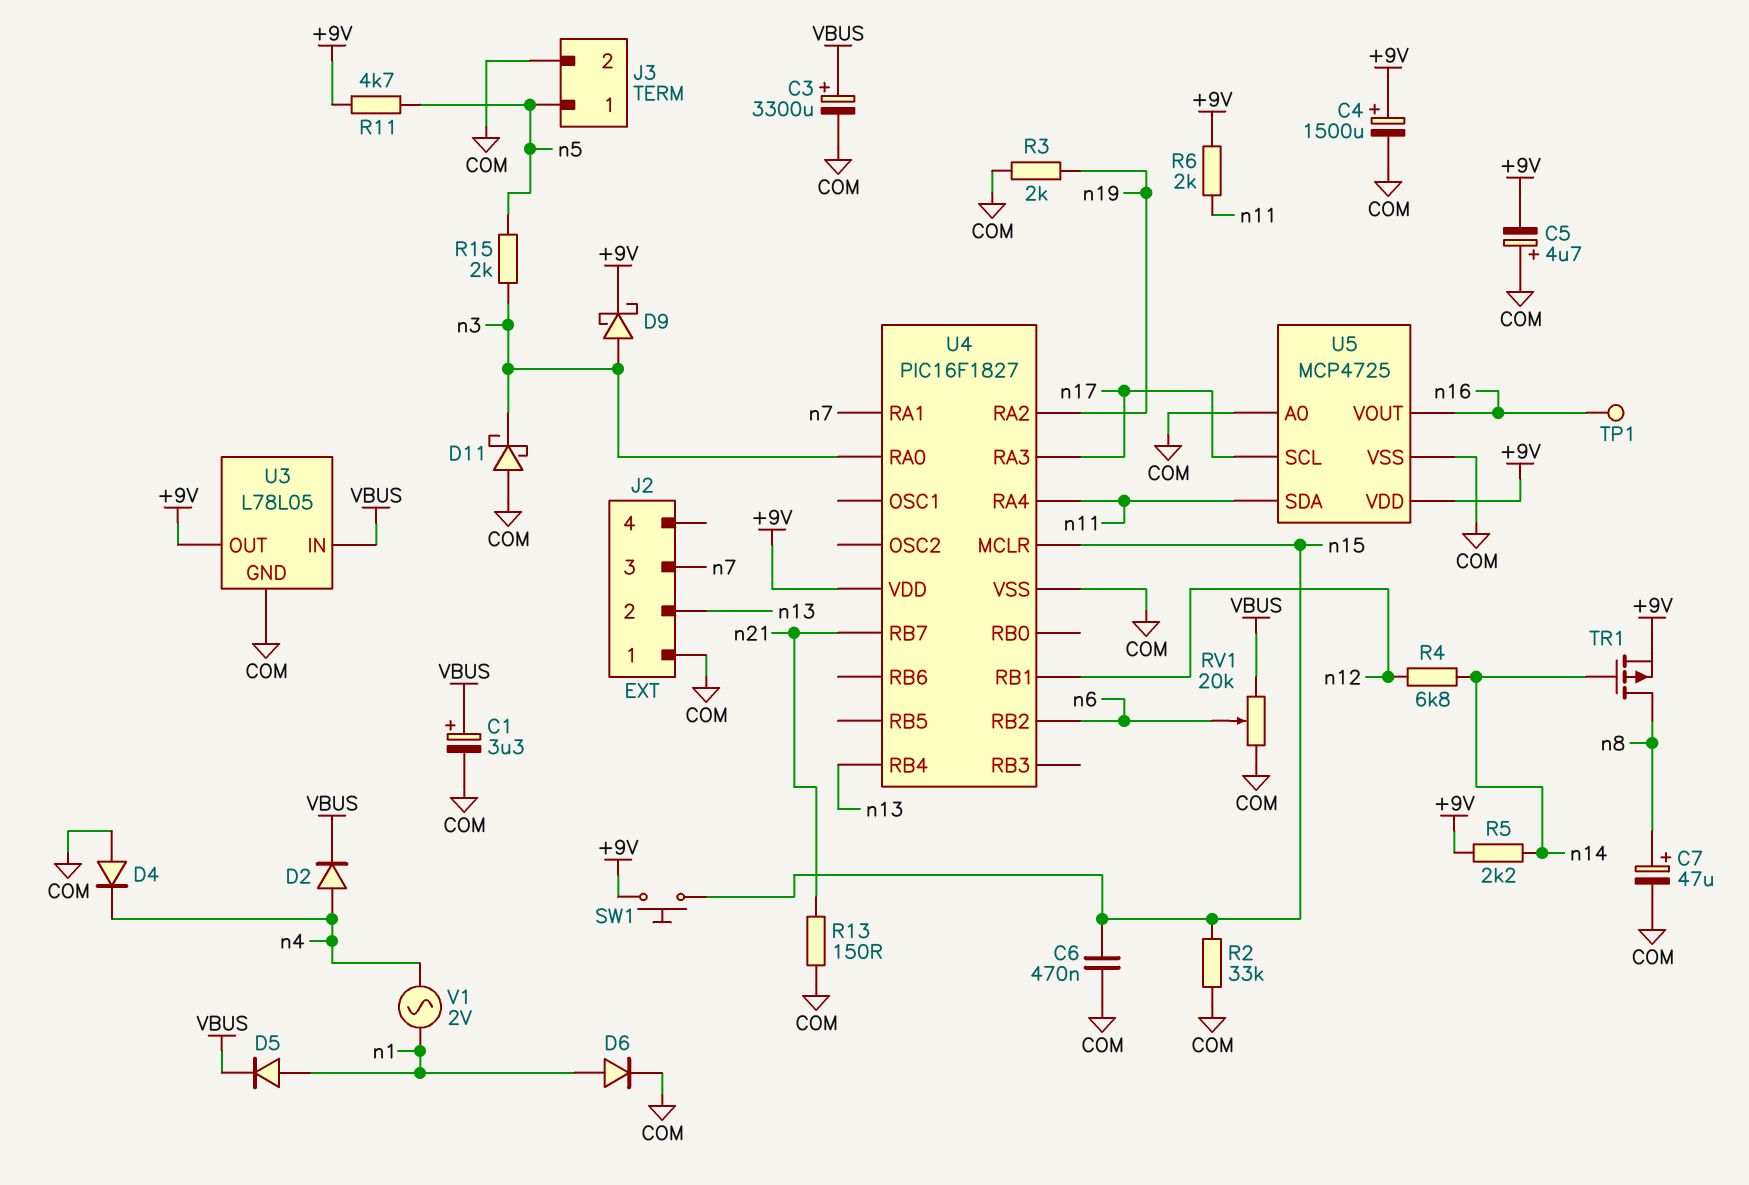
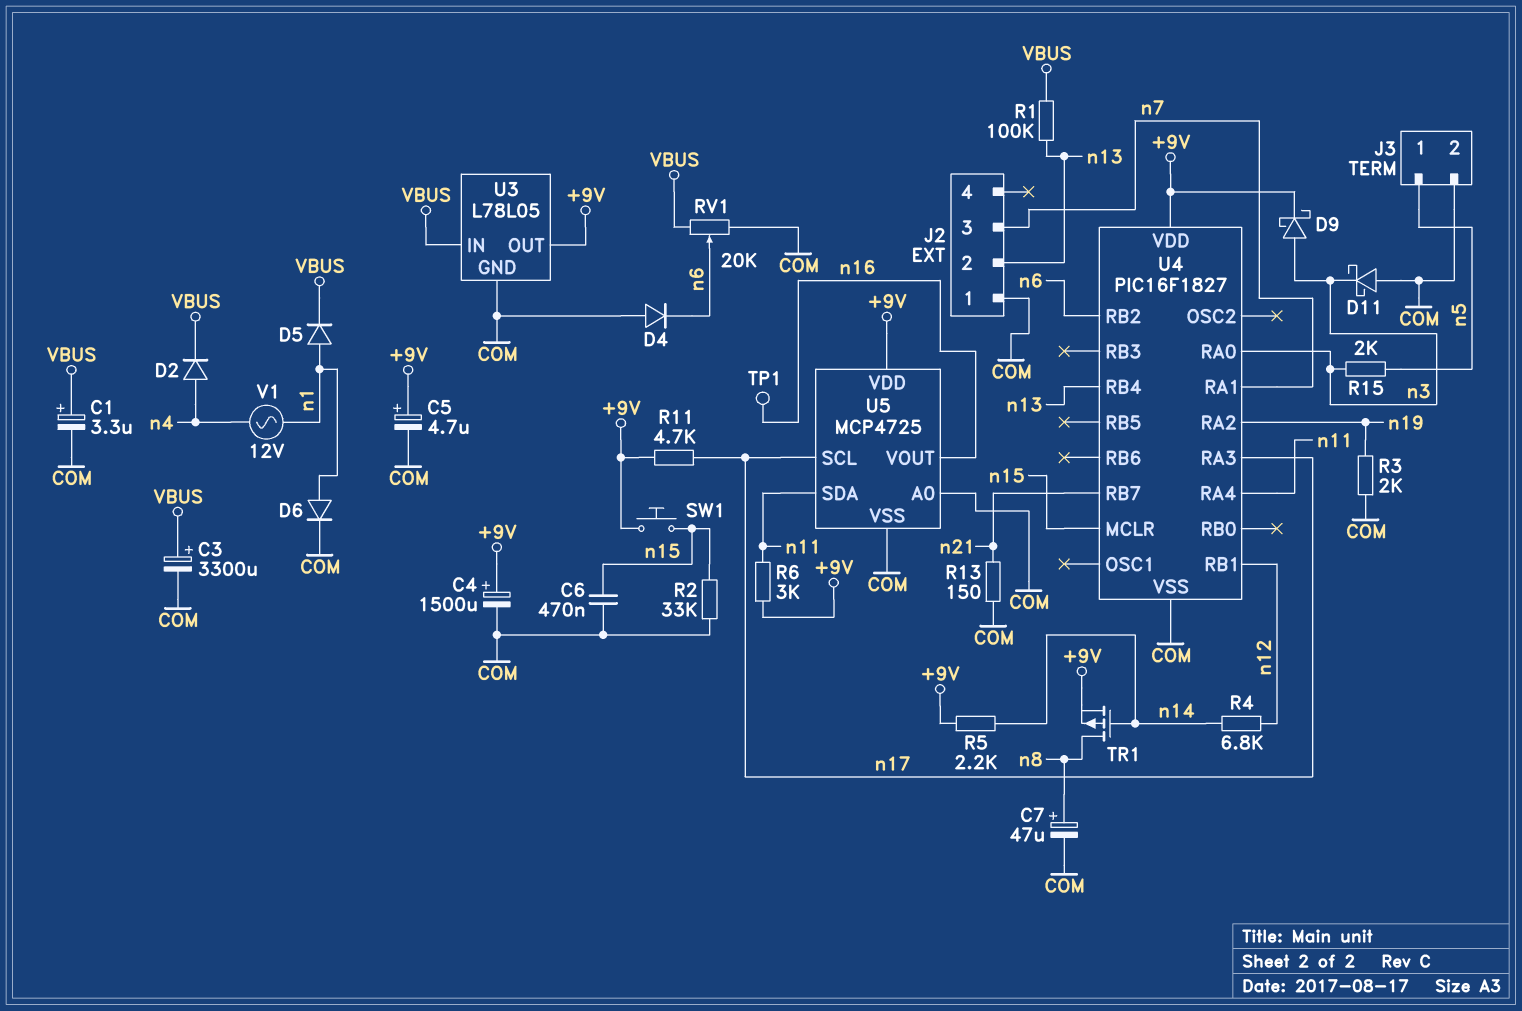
C5: 4.7uF (plus COM, minus +9V) -> 4.7uF (plus +9V, minus COM)
D4: diode (A COM, K n4) -> diode (A COM, K n6)
R1: none -> 100k (VBUS, n13)
R6: 2k (+9V, n11) -> 3k (+9V, n11)
R11: 4.7k (+9V, n5) -> 4.7k (+9V, n17)
V1: AC 2V (n1, n4) -> AC 12V (n1, n4)

